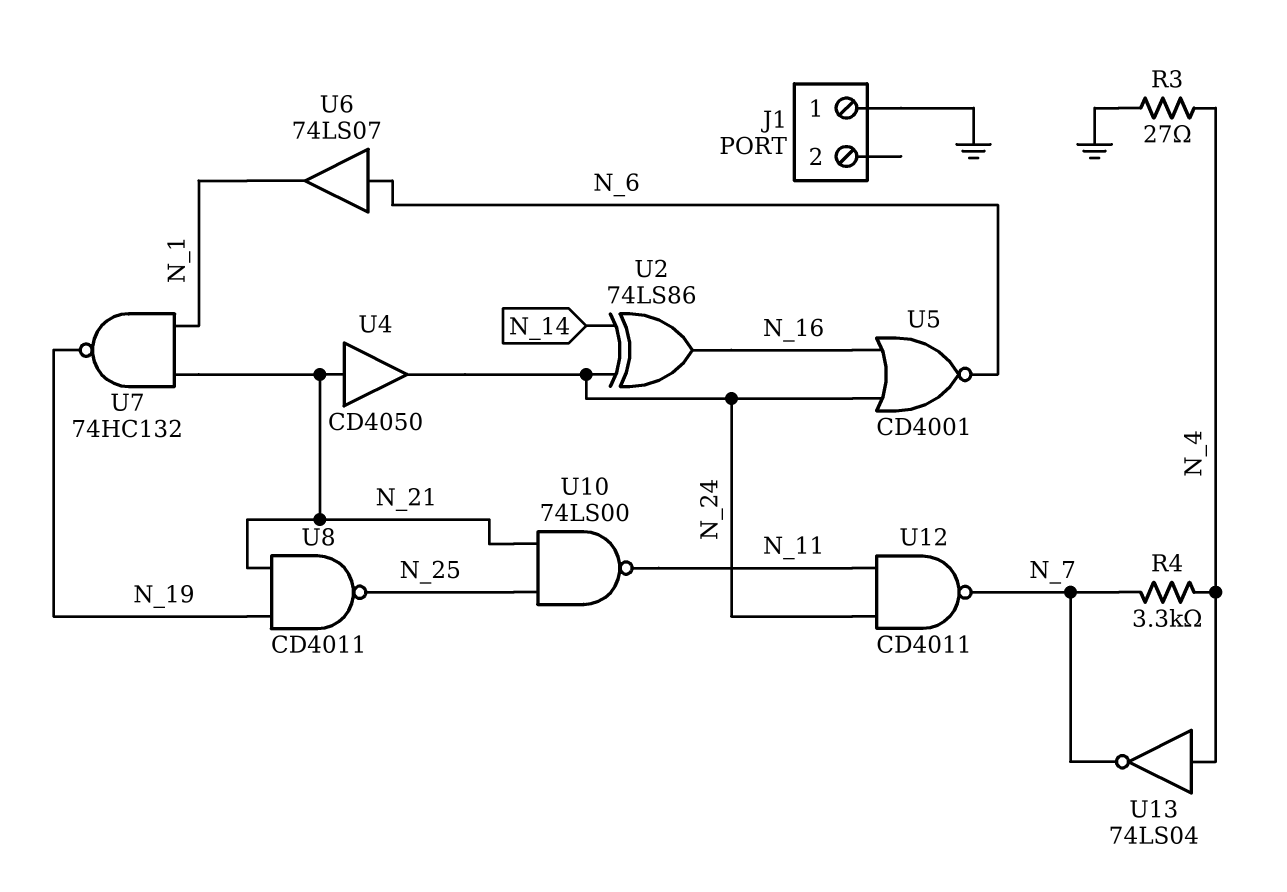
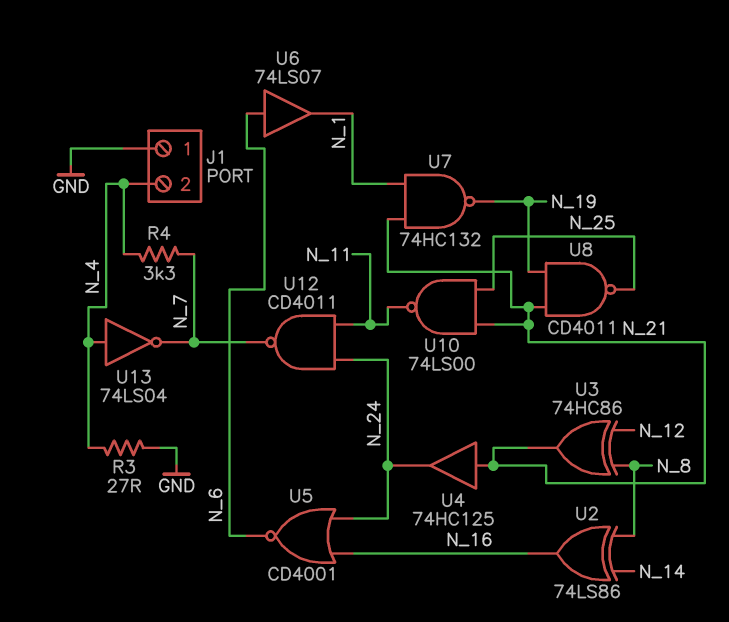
J1 pin 2: none -> N_4
U2: XOR 74LS86 (in N_14, in N_24, out N_16) -> XOR 74LS86 (in N_8, in N_14, out N_16)
U3: none -> XOR 74HC86 (in N_8, in N_12, out N_21)
U4: buffer CD4050 (in N_21, out N_24) -> buffer 74HC125 (in N_21, out N_24)

